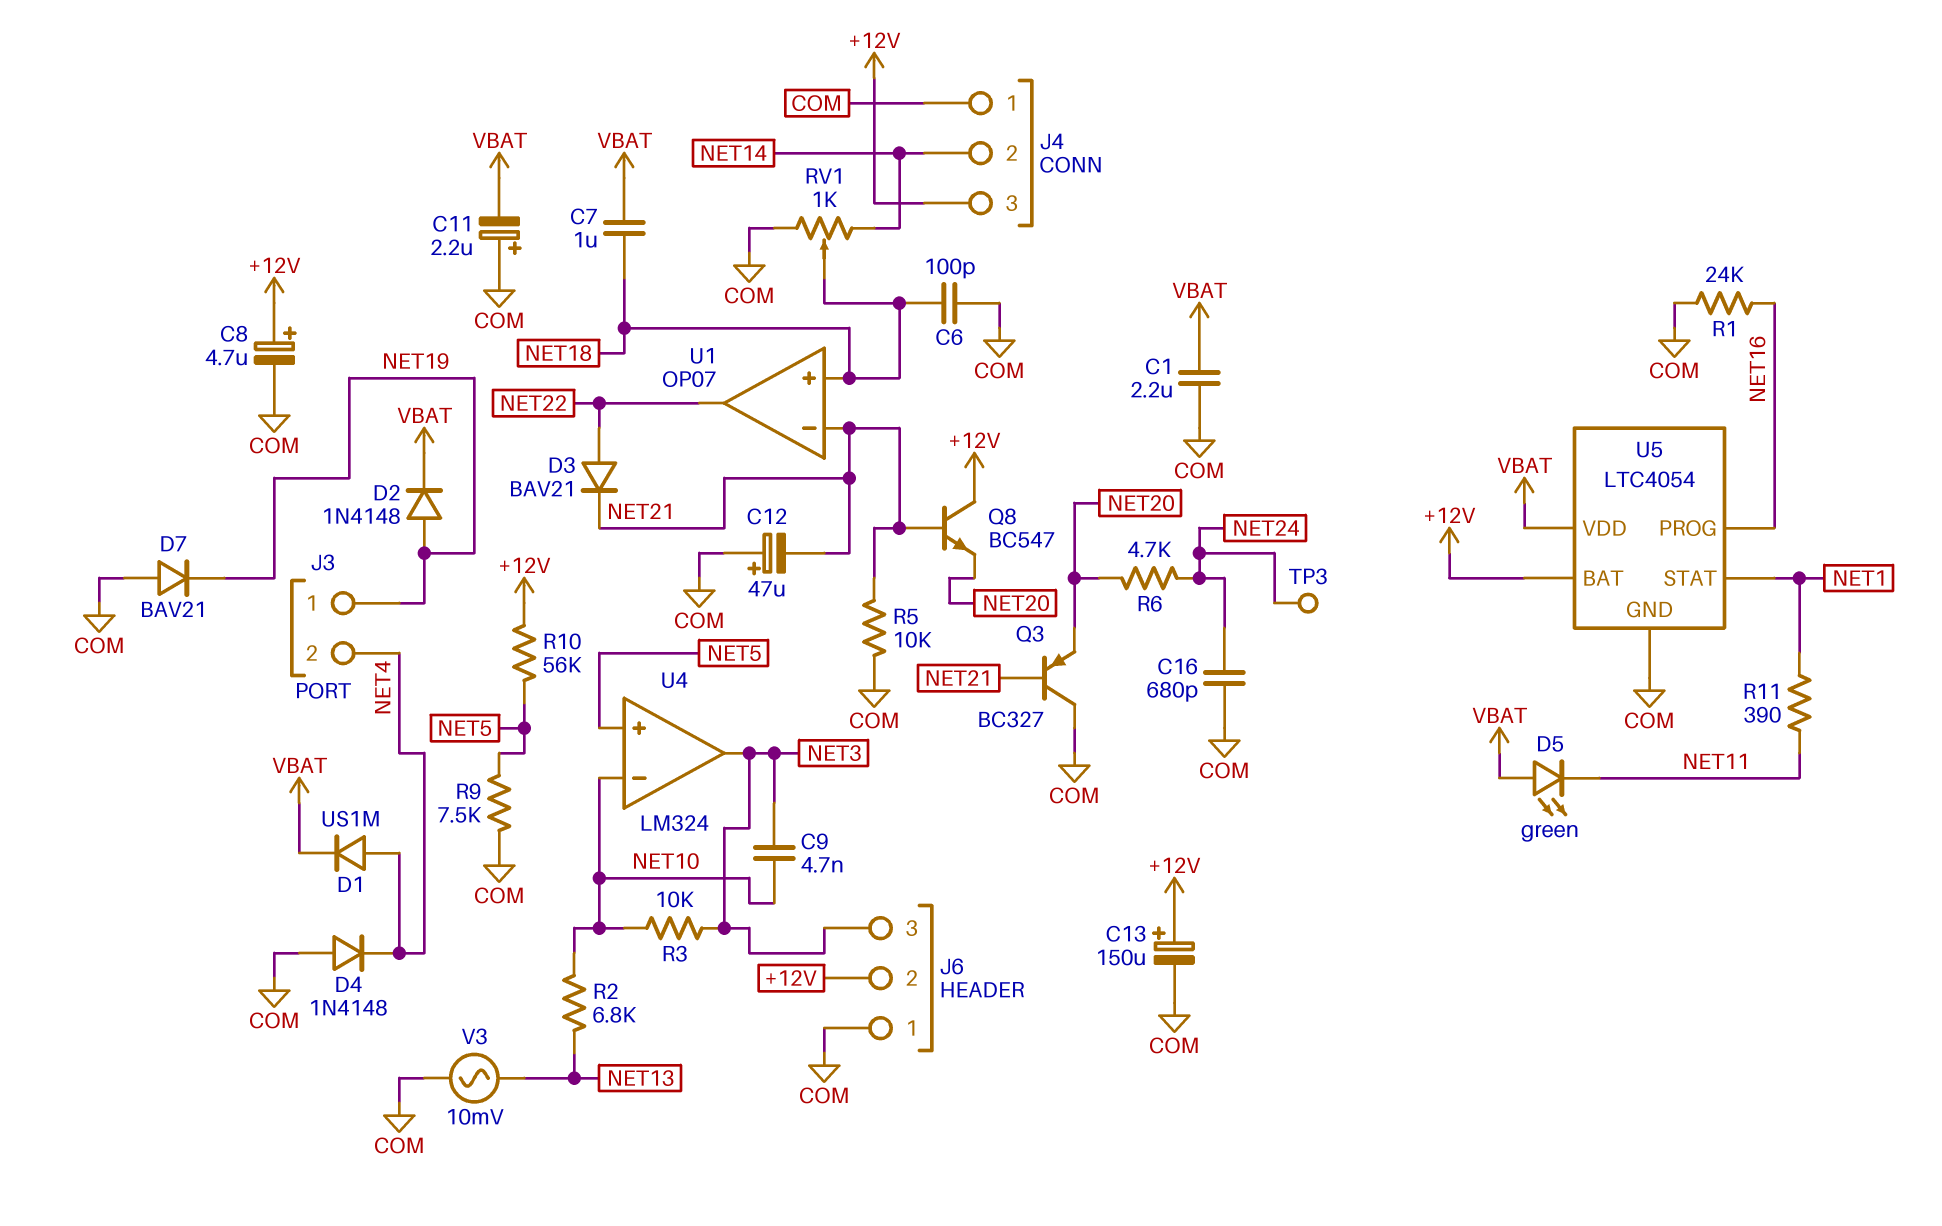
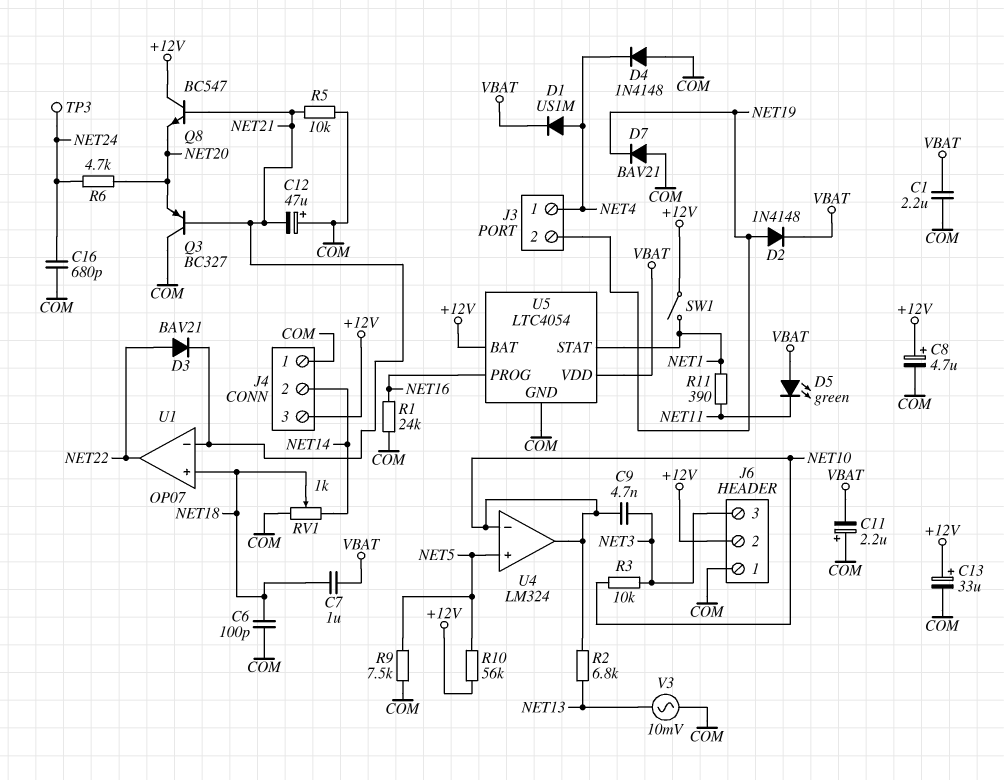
C13: 150uF (plus +12V, minus COM) -> 33uF (plus +12V, minus COM)
J3 pin 1: NET19 -> NET4
J3 pin 2: NET4 -> NET19
SW1: none -> switch (+12V, NET1)
U4 pin out: NET3 -> NET10

